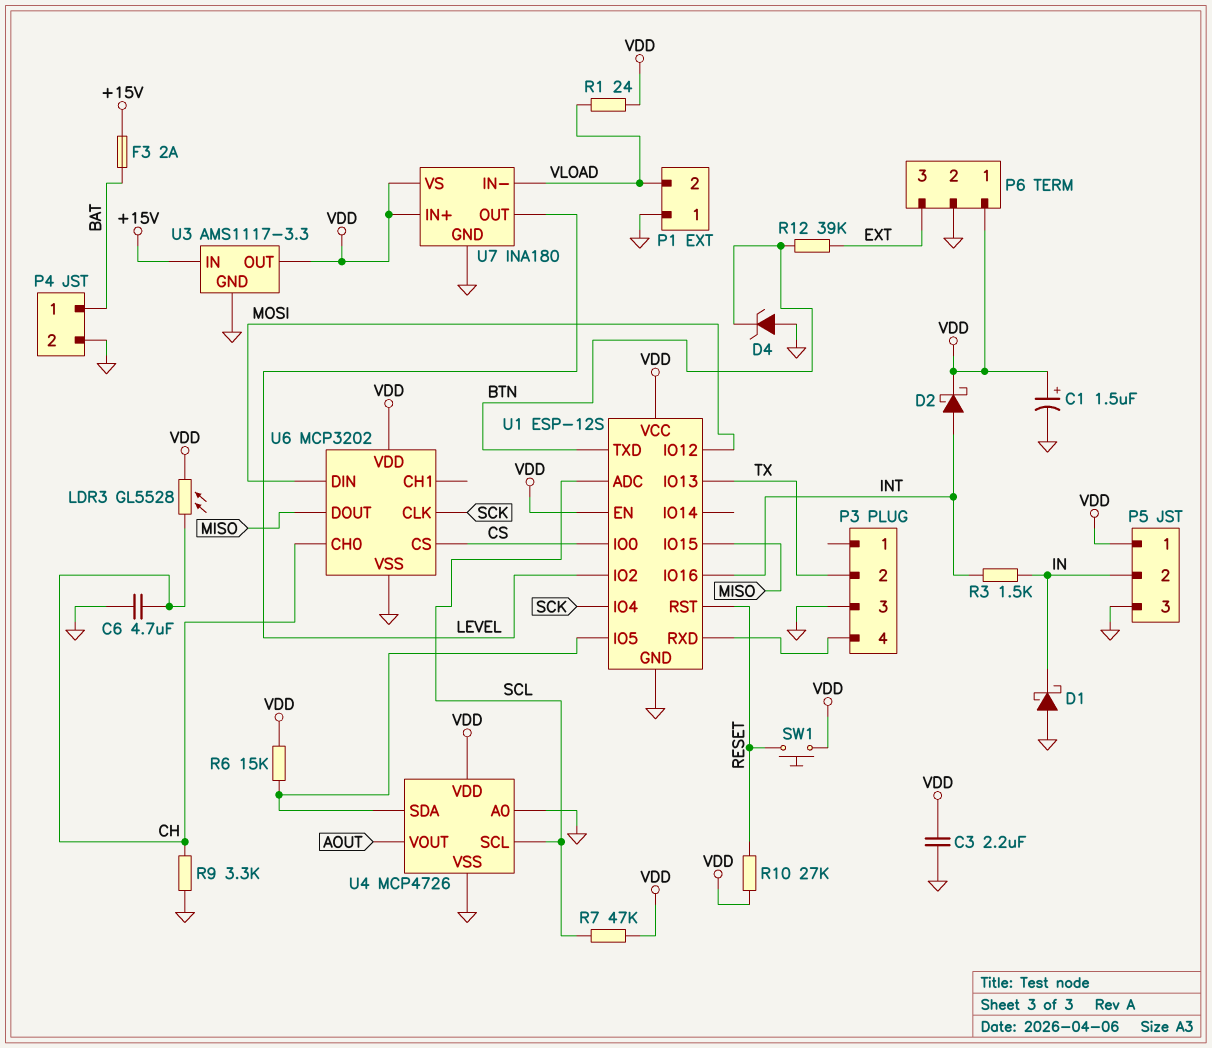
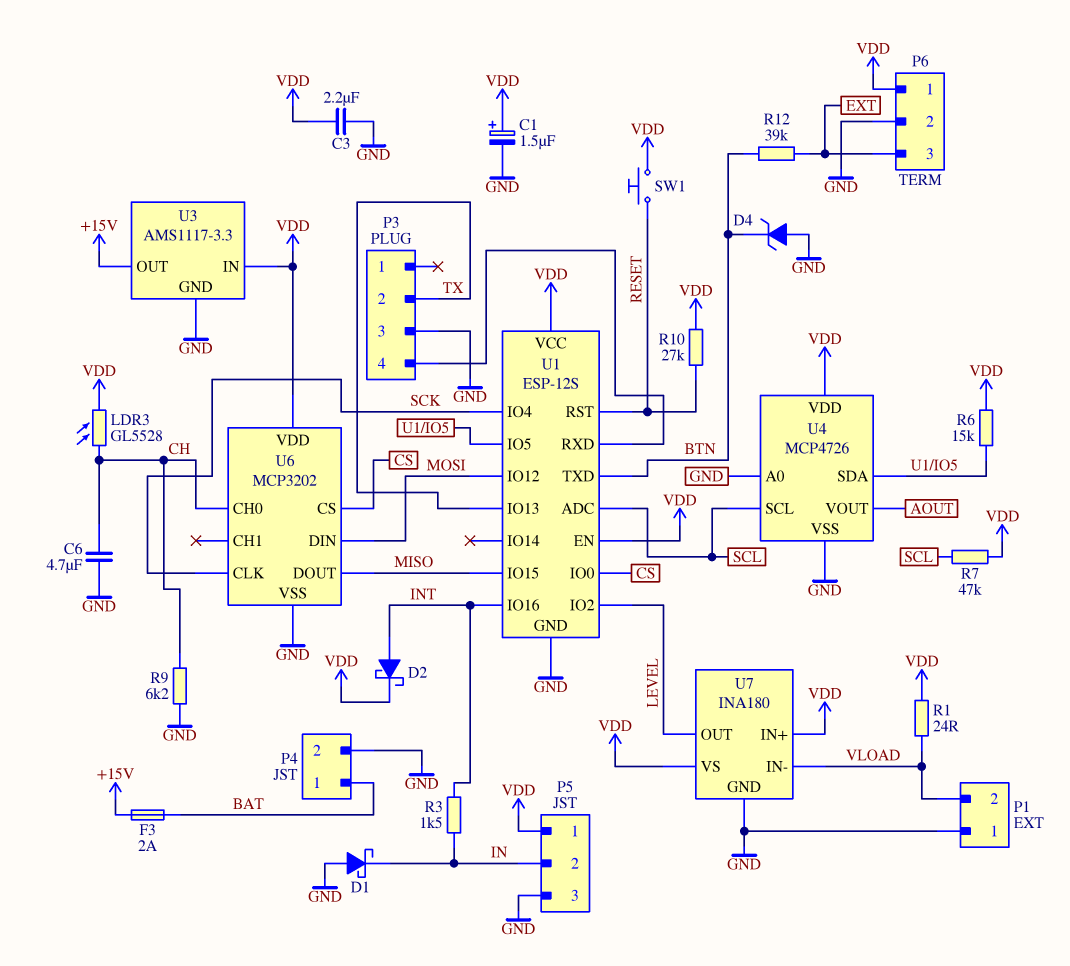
R9: 3.3k (CH, GND) -> 6.2k (CH, GND)
U3 pin IN: +15V -> VDD
U3 pin OUT: VDD -> +15V

